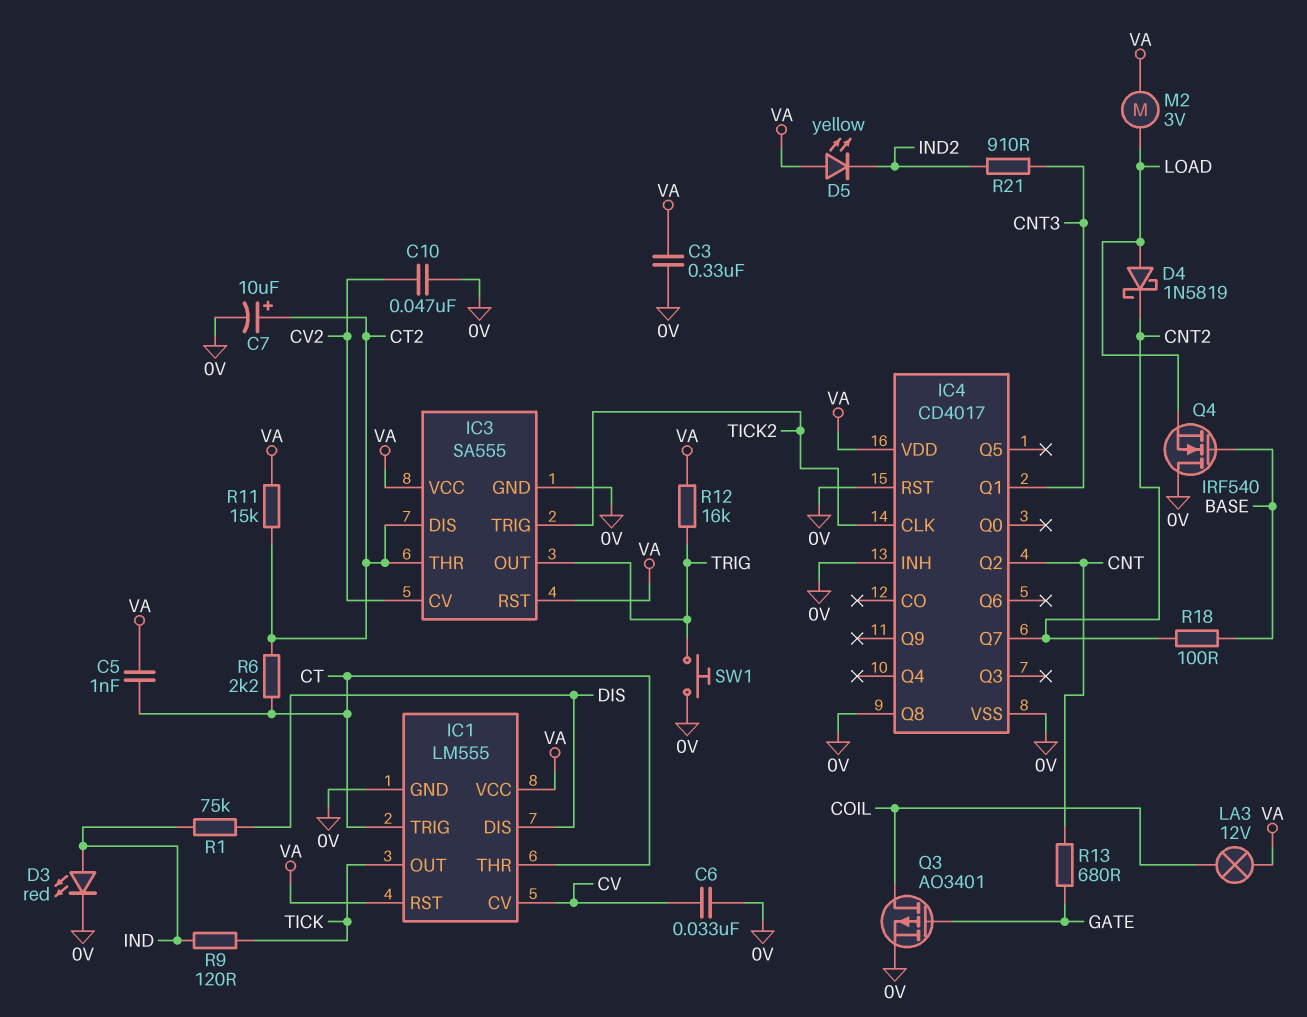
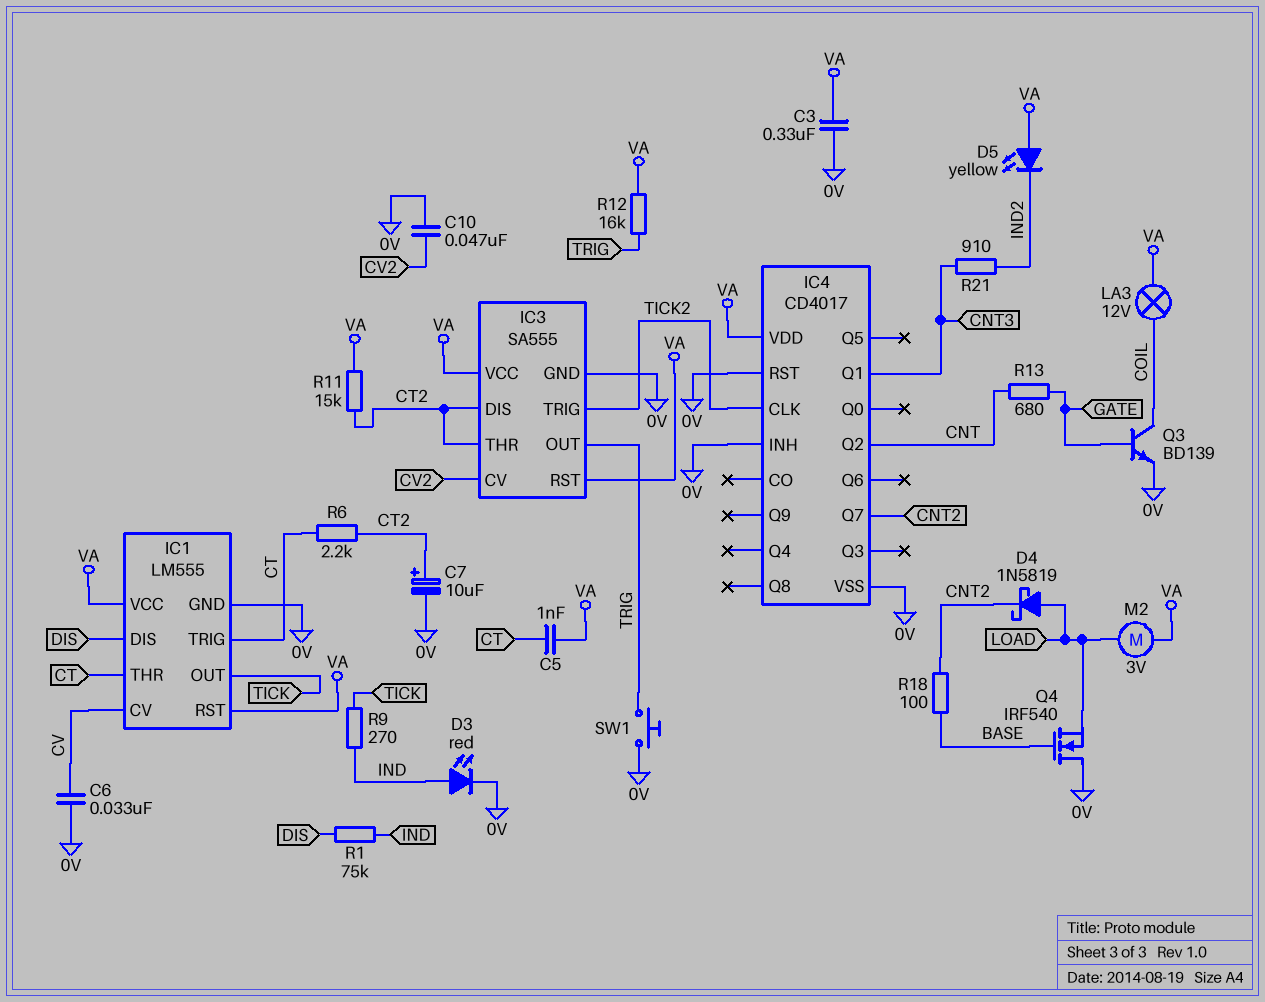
IC4 pin Q8: 0V -> none
Q3: PMOS AO3401 (G GATE, D COIL, S 0V) -> NPN BD139 (B GATE, C COIL, E 0V)
R9: 120 (IND, TICK) -> 270 (IND, TICK)

